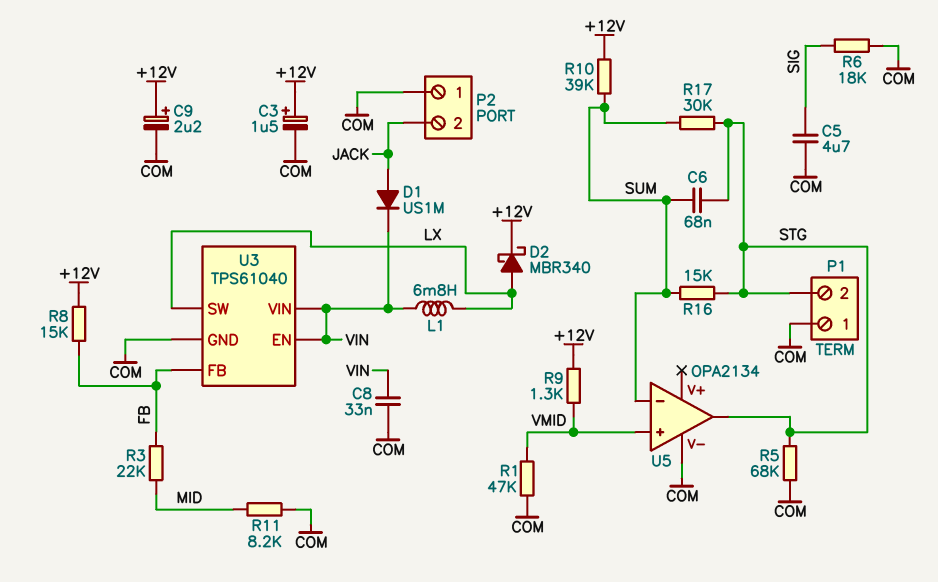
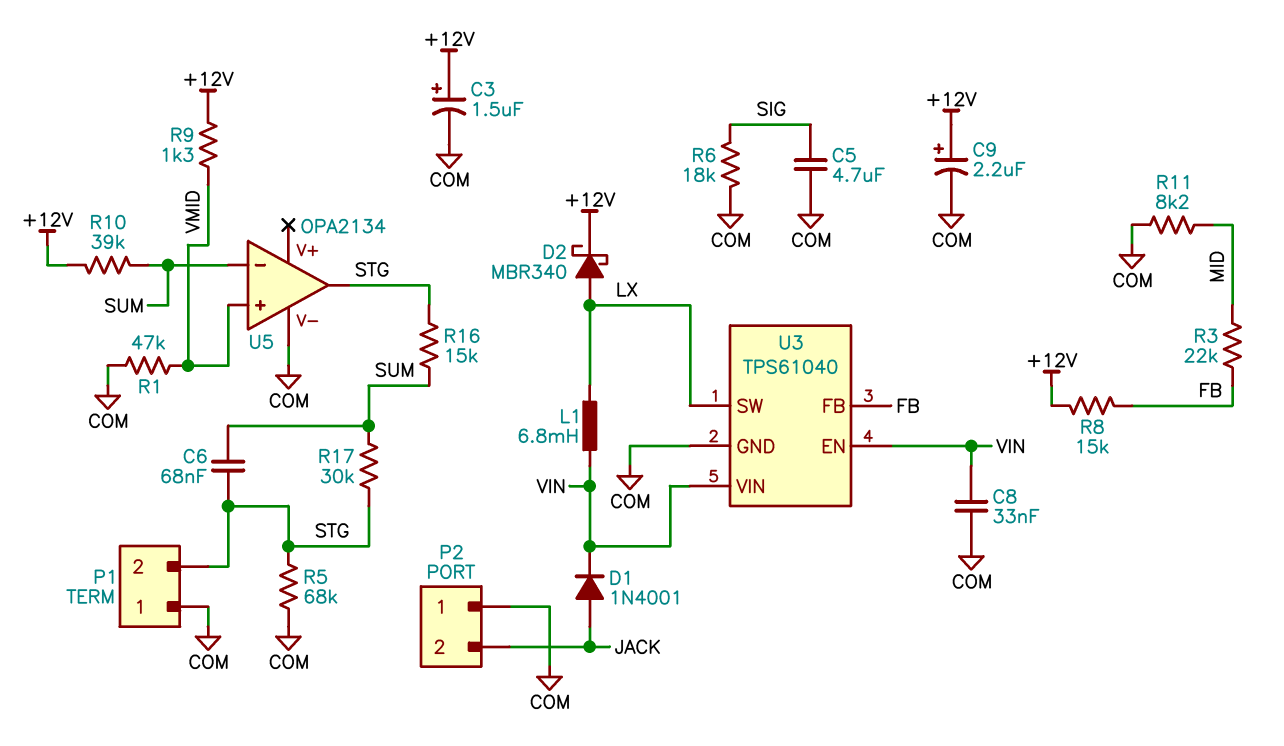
D1: diode US1M (A JACK, K VIN) -> diode 1N4001 (A JACK, K VIN)

